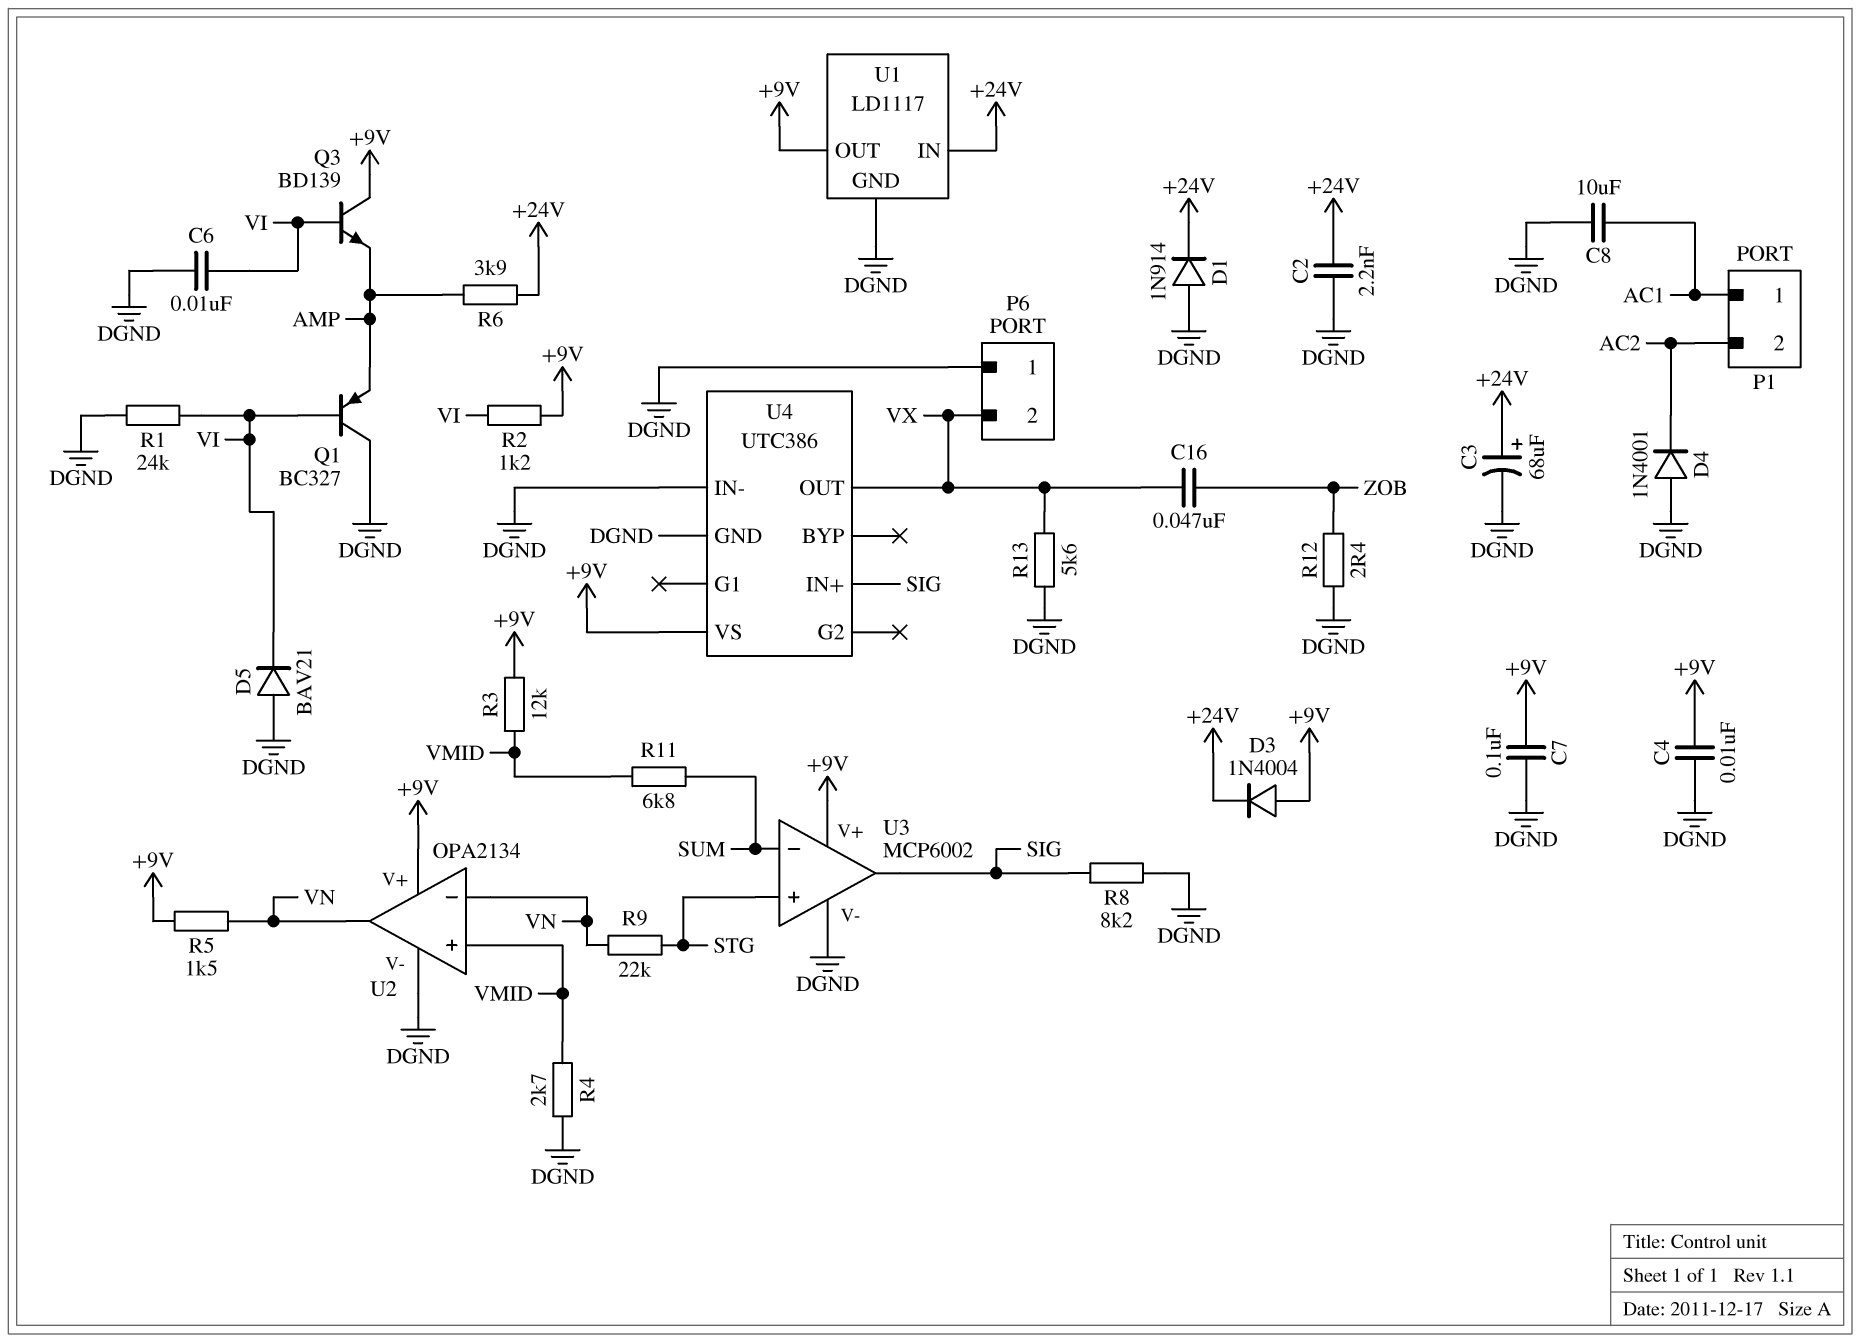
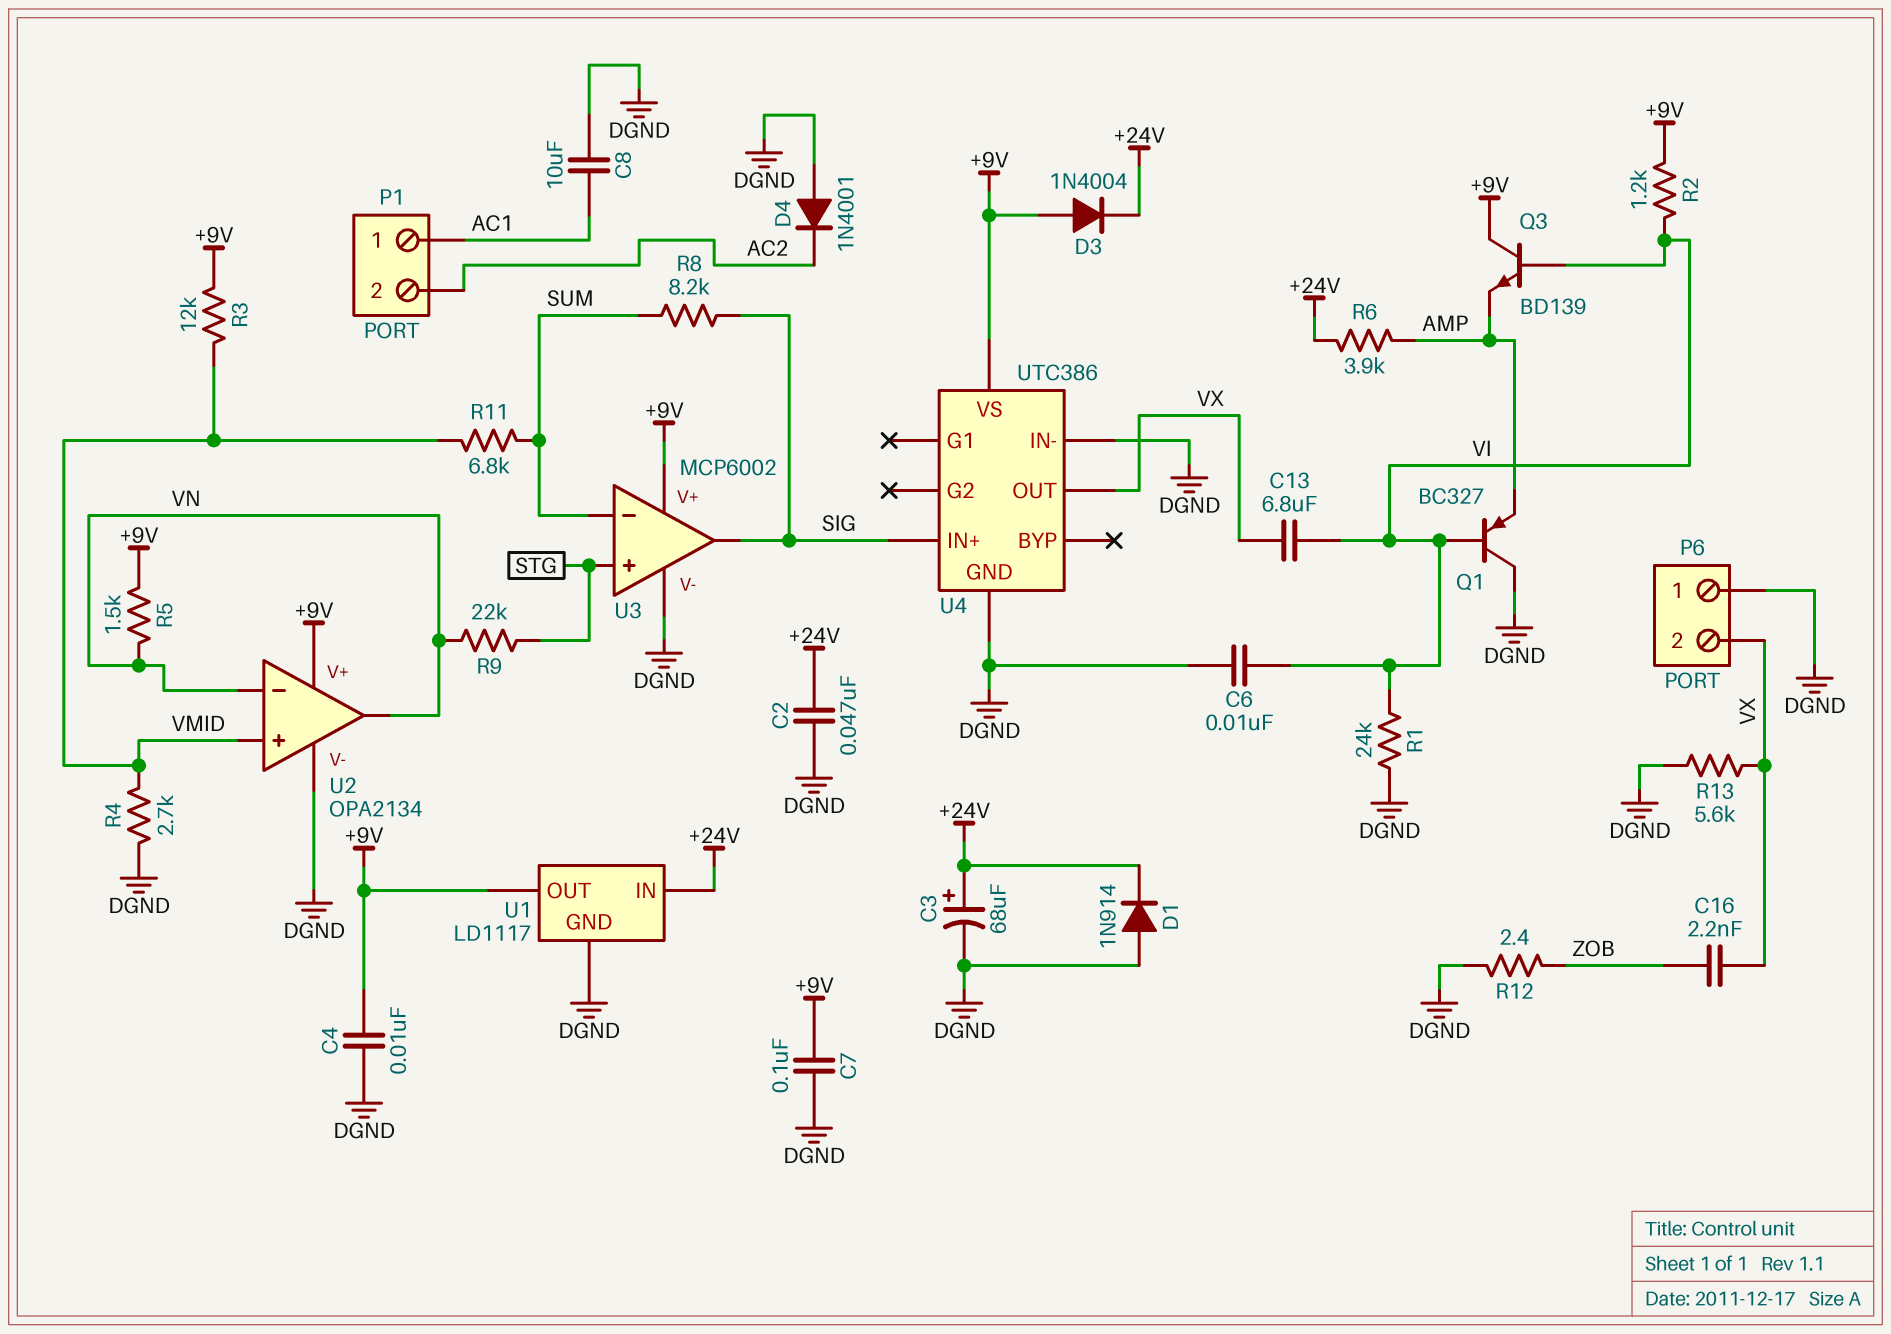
C2: 2.2nF (+24V, DGND) -> 47nF (+24V, DGND)
C13: none -> 6.8uF (VI, VX)
C16: 47nF (VX, ZOB) -> 2.2nF (VX, ZOB)
D5: diode BAV21 (A DGND, K VI) -> none
R8: 8.2k (DGND, SIG) -> 8.2k (SIG, SUM)

